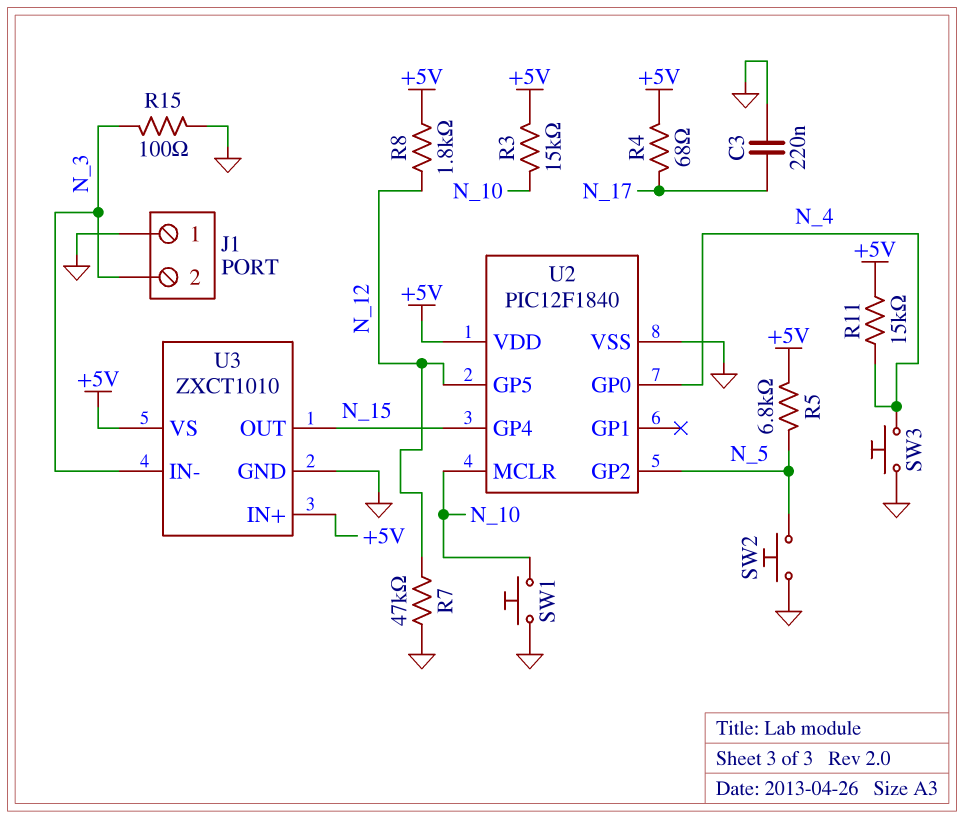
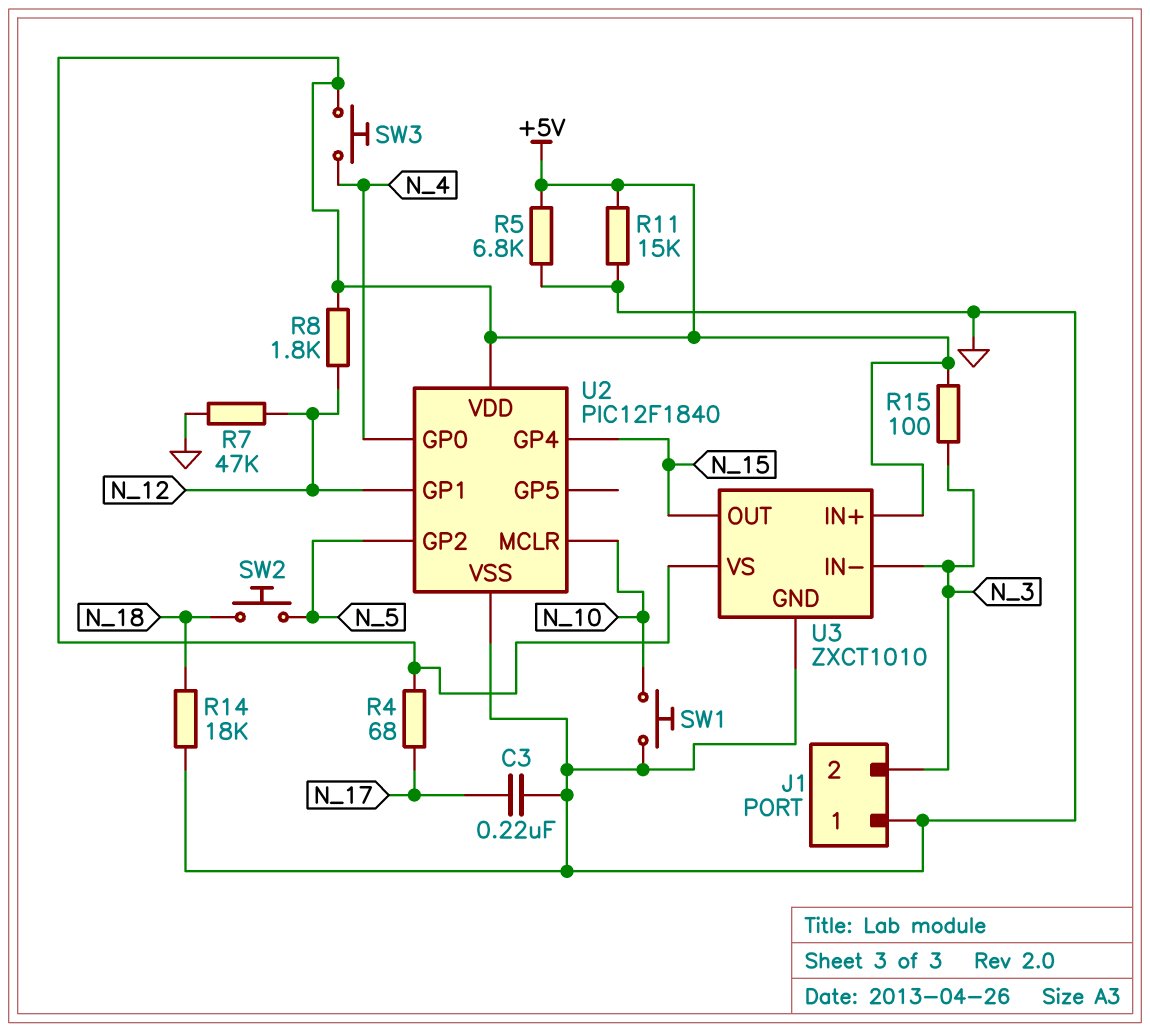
R3: 15k (+5V, N_10) -> none
R5: 6.8k (+5V, N_5) -> 6.8k (+5V, GND)
R11: 15k (+5V, N_4) -> 15k (+5V, GND)
R14: none -> 18k (GND, N_18)
R15: 100 (GND, N_3) -> 100 (+5V, N_3)
SW2: button (GND, N_5) -> button (N_5, N_18)
SW3: button (GND, N_4) -> button (+5V, N_4)
U2 pin GP1: none -> N_12
U2 pin GP5: N_12 -> none

